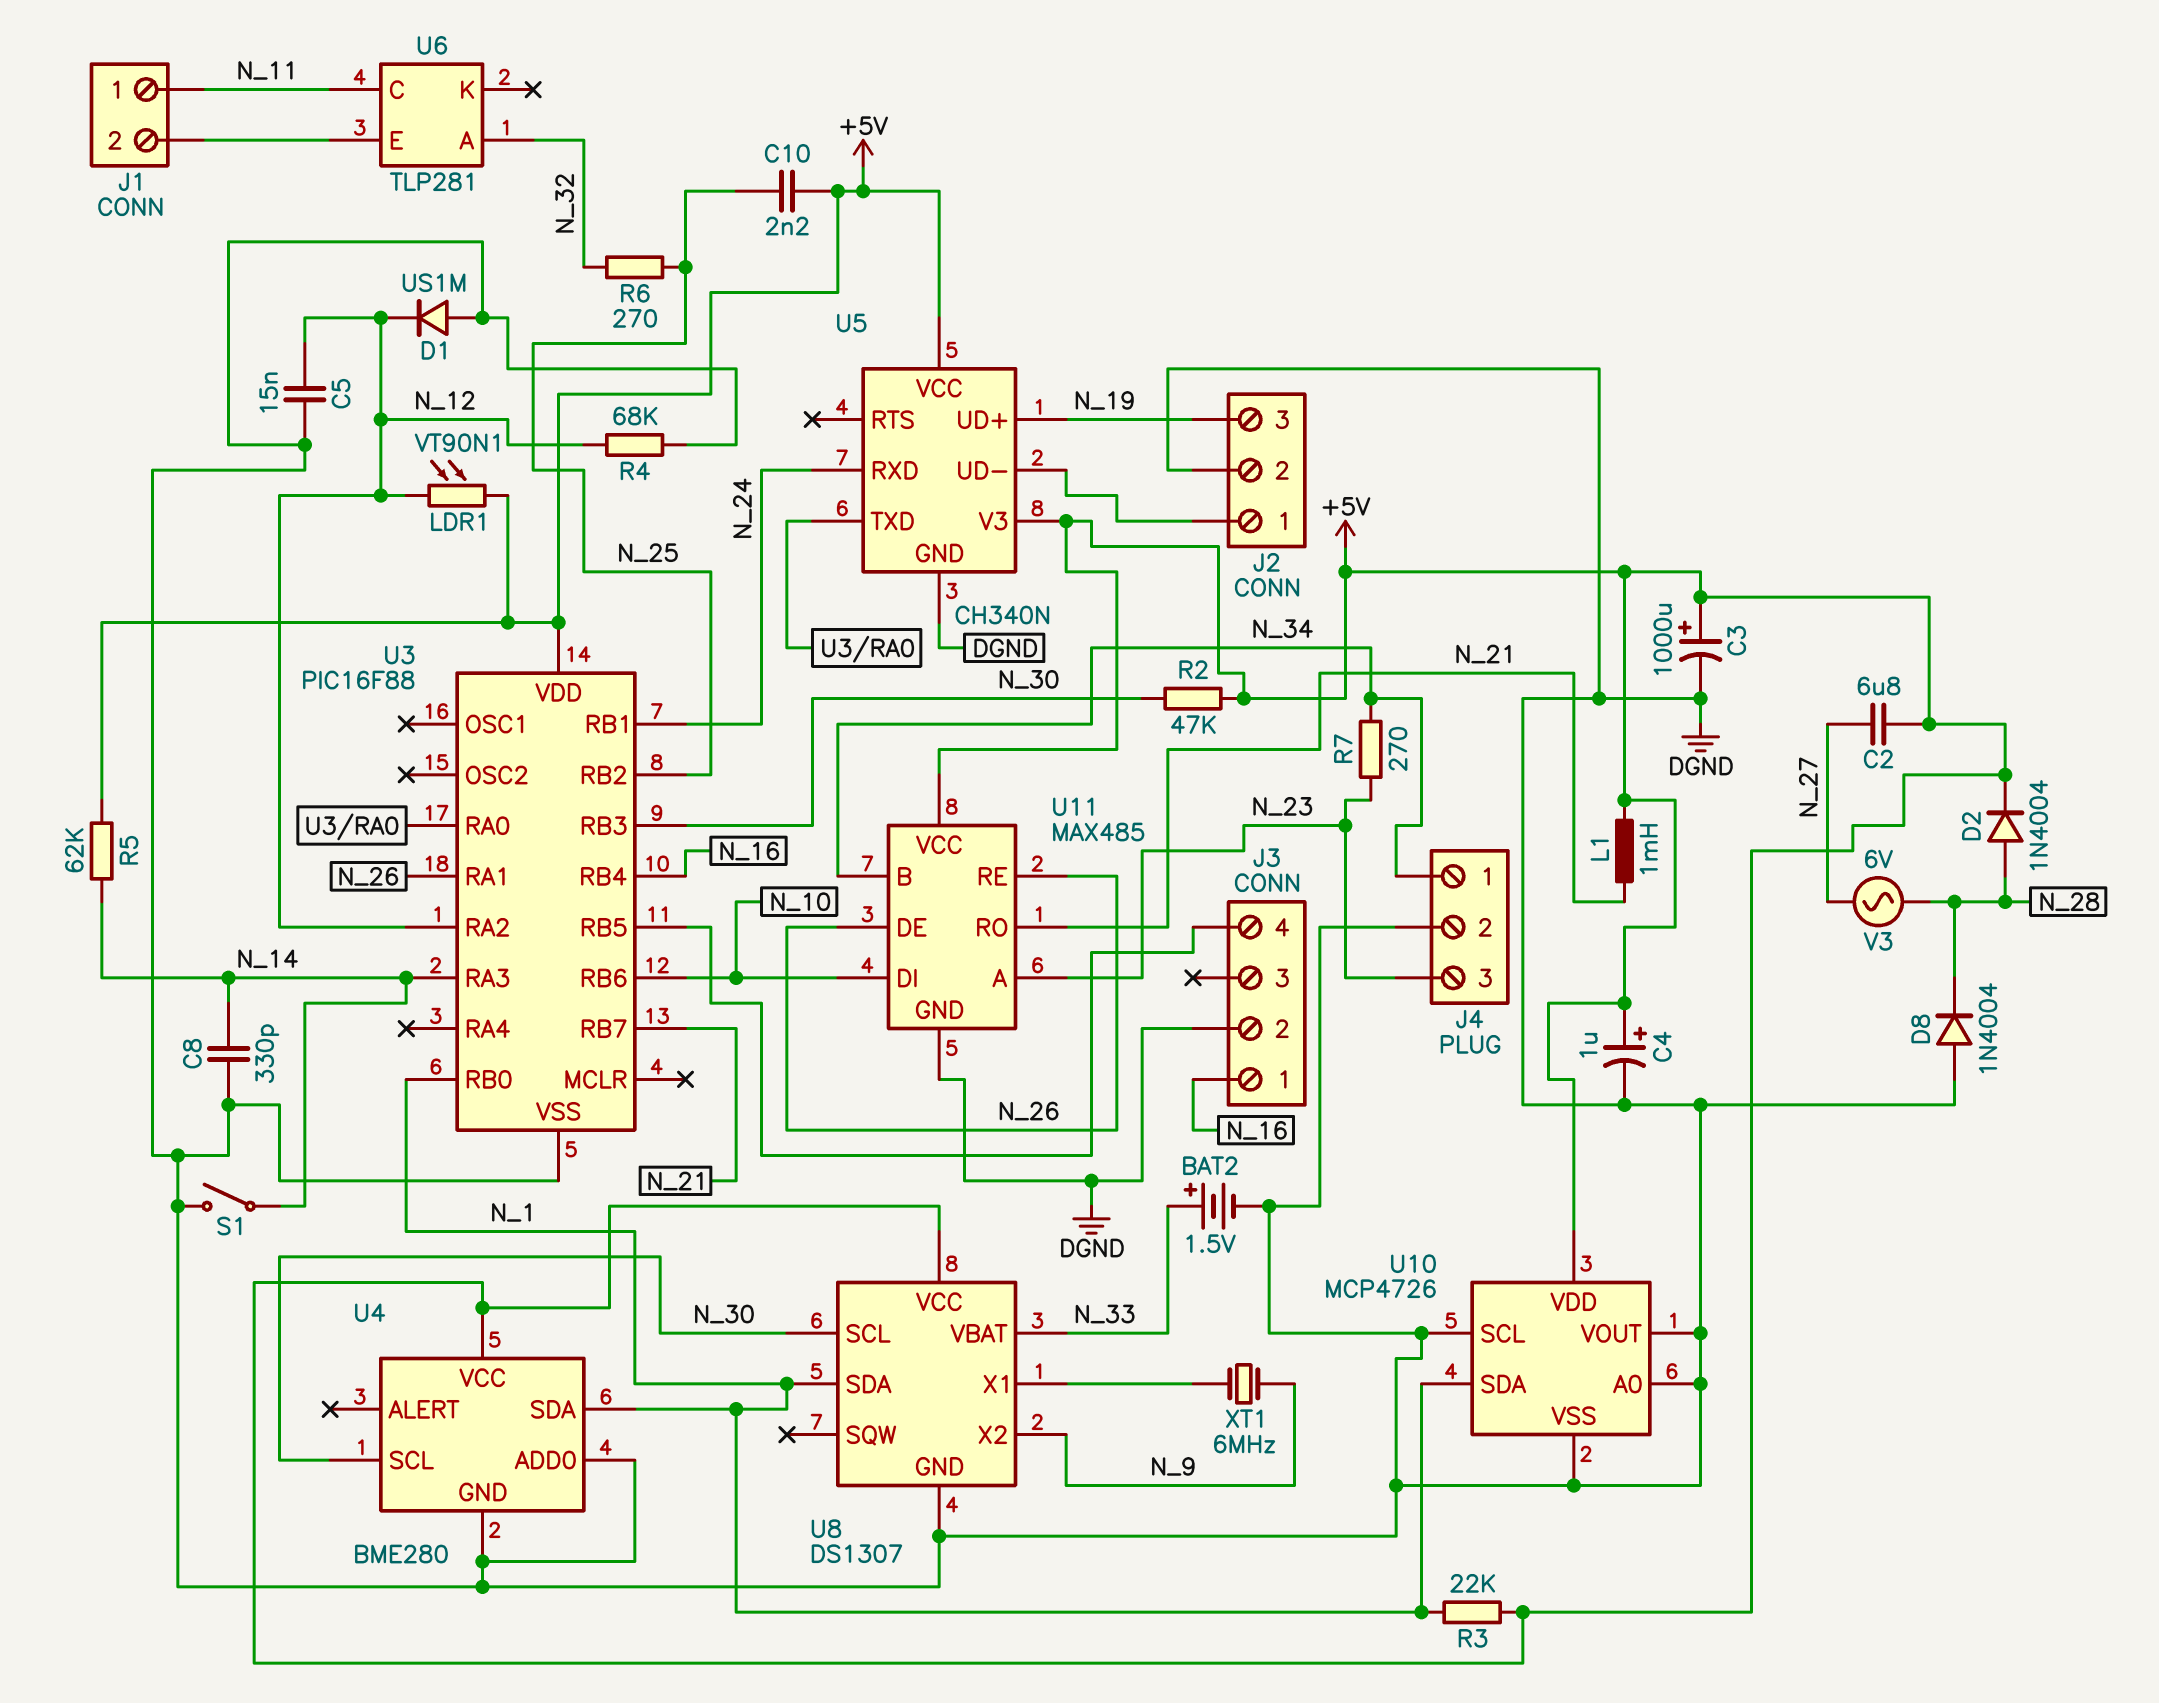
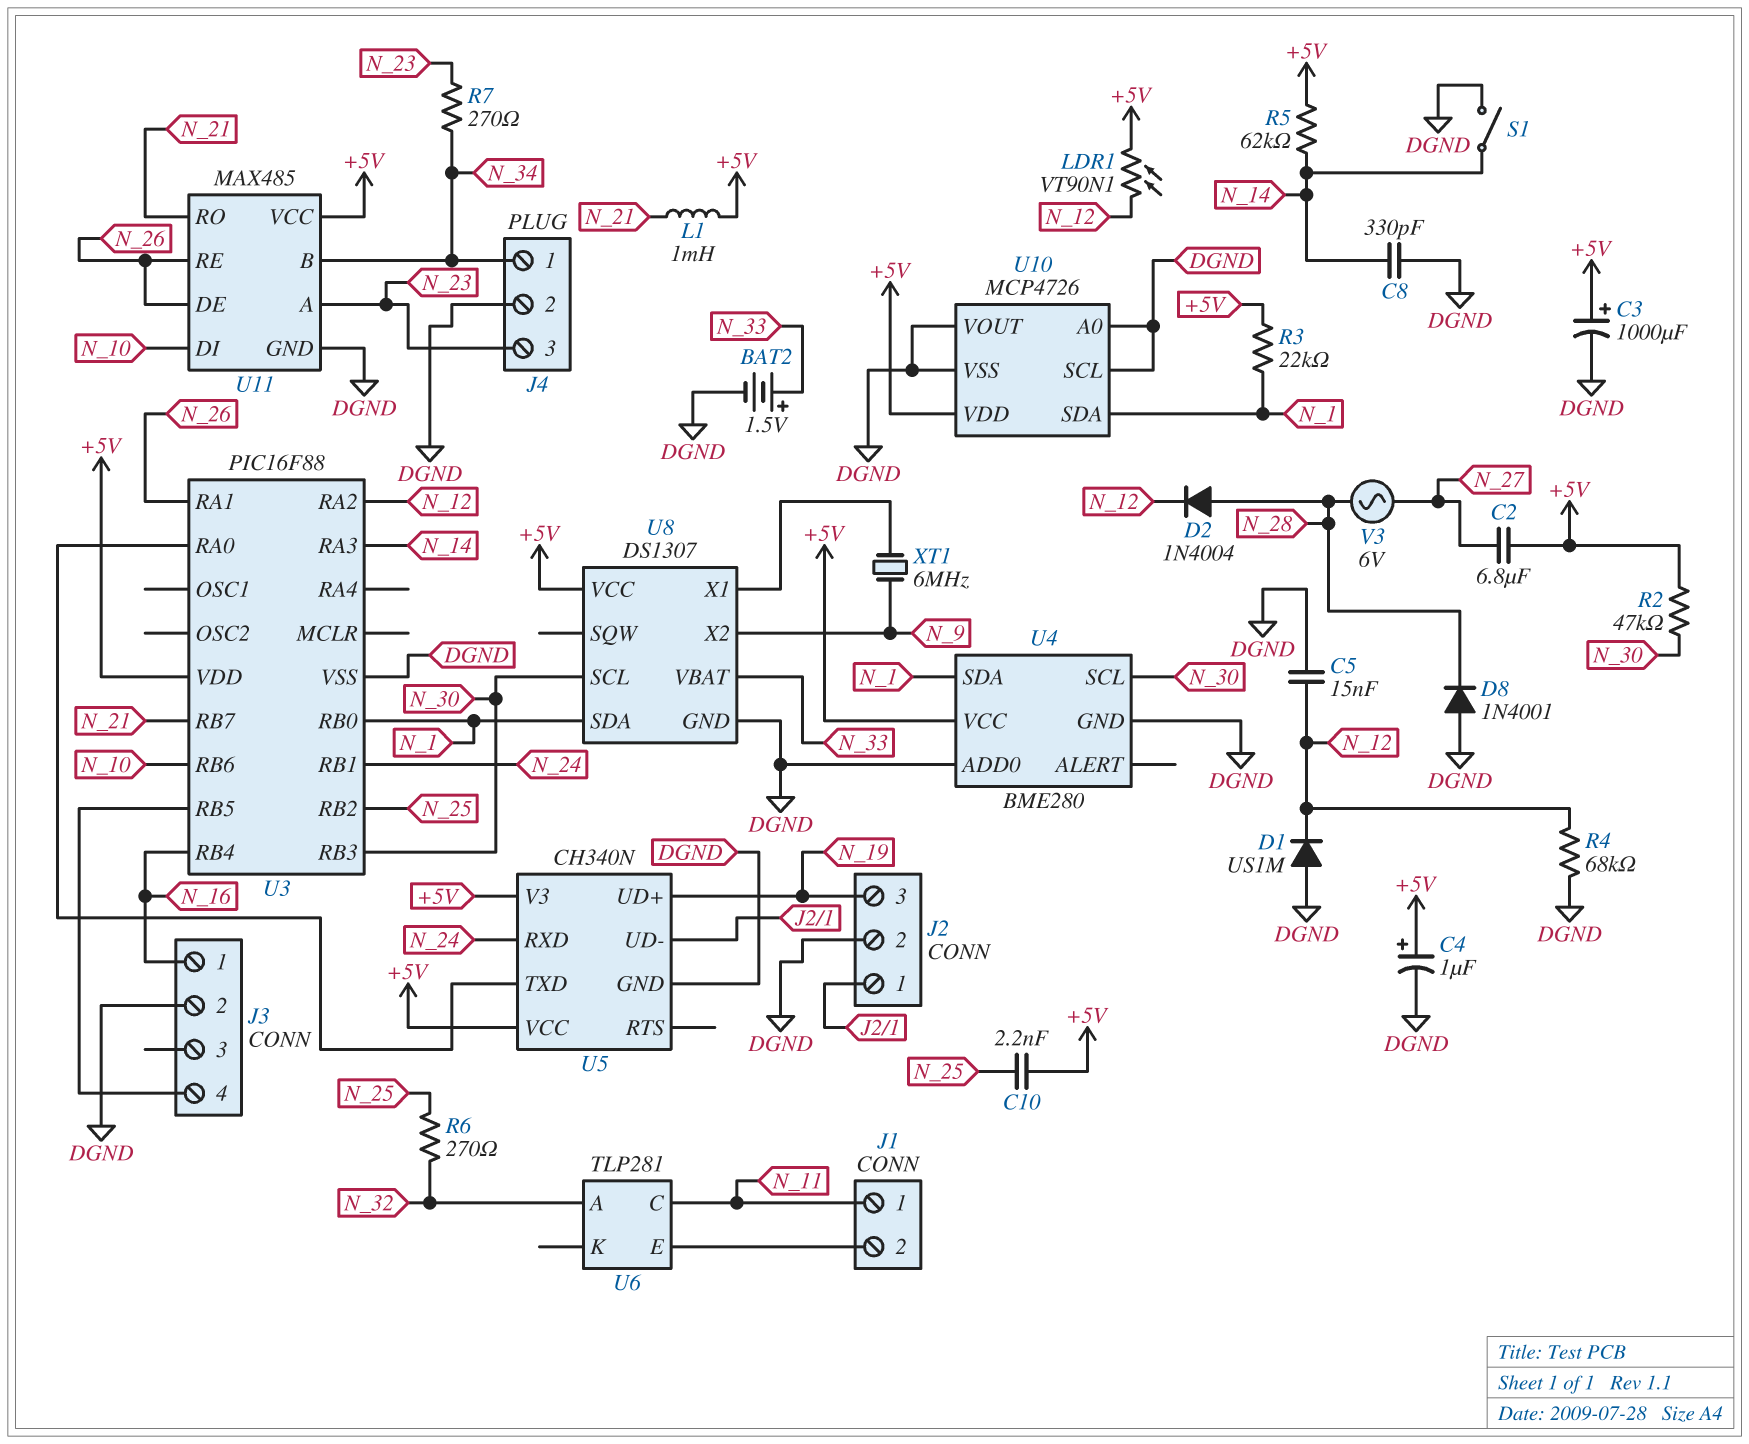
D2: diode 1N4004 (A N_28, K +5V) -> diode 1N4004 (A N_28, K N_12)
D8: diode 1N4004 (A DGND, K N_28) -> diode 1N4001 (A DGND, K N_28)

